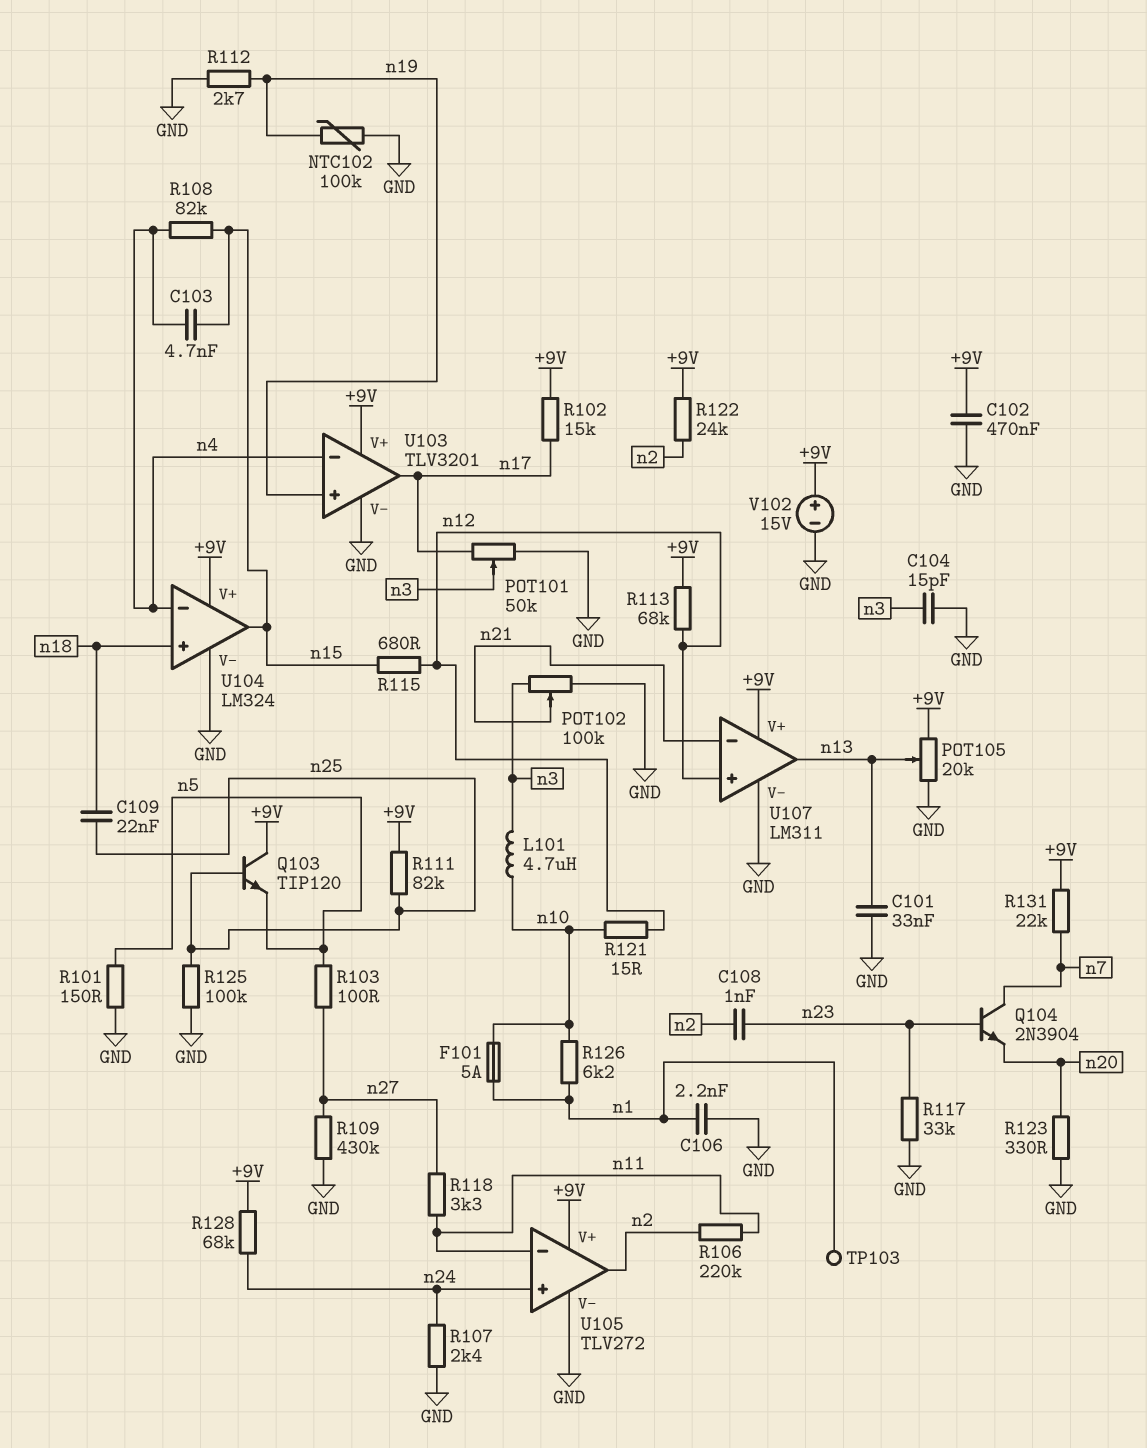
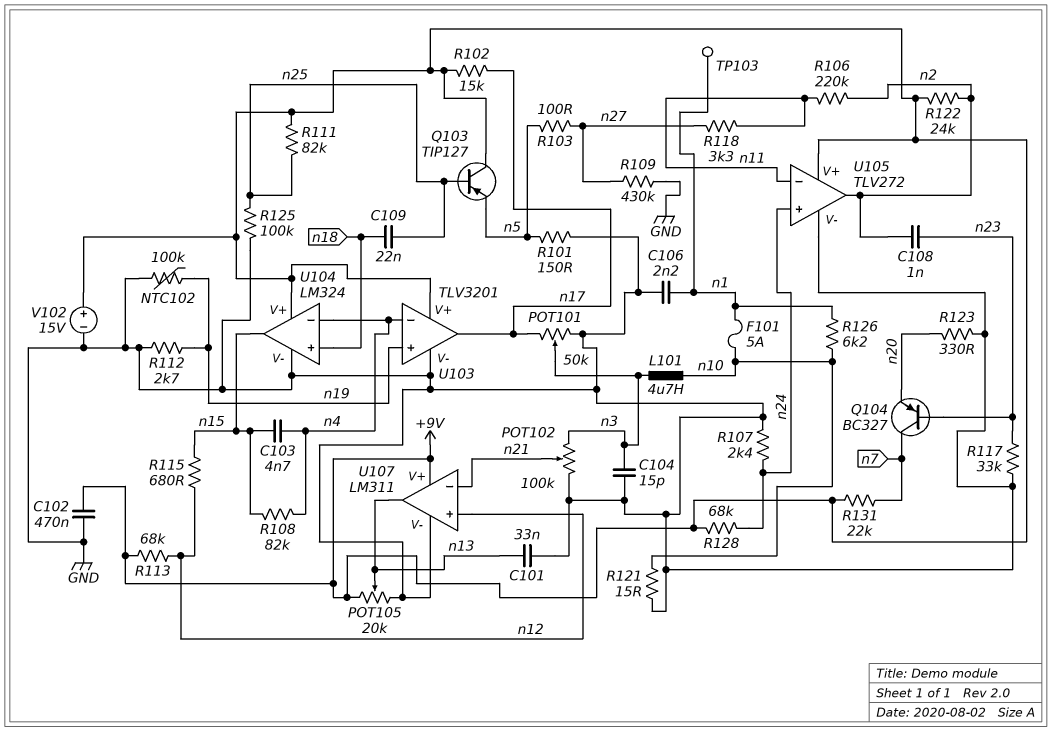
Q103: NPN TIP120 (B n25, C +9V, E n5) -> PNP TIP127 (B n25, C +9V, E n5)
Q104: NPN 2N3904 (B n23, C n7, E n20) -> PNP BC327 (B n23, C n7, E n20)
R121: 15 (n10, n12) -> 15 (GND, n10)

